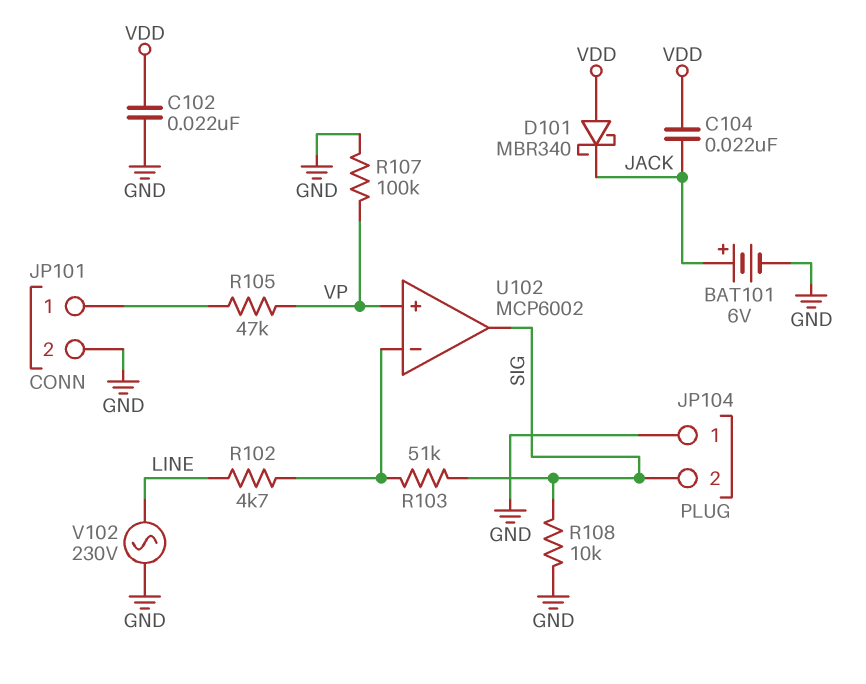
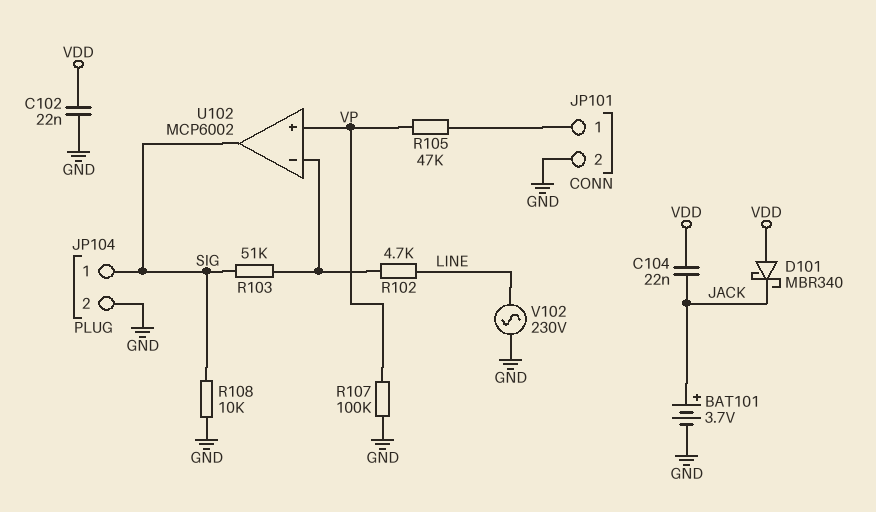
BAT101: 6V (plus JACK, minus GND) -> 3.7V (plus JACK, minus GND)
JP104 pin 1: GND -> SIG
JP104 pin 2: SIG -> GND

